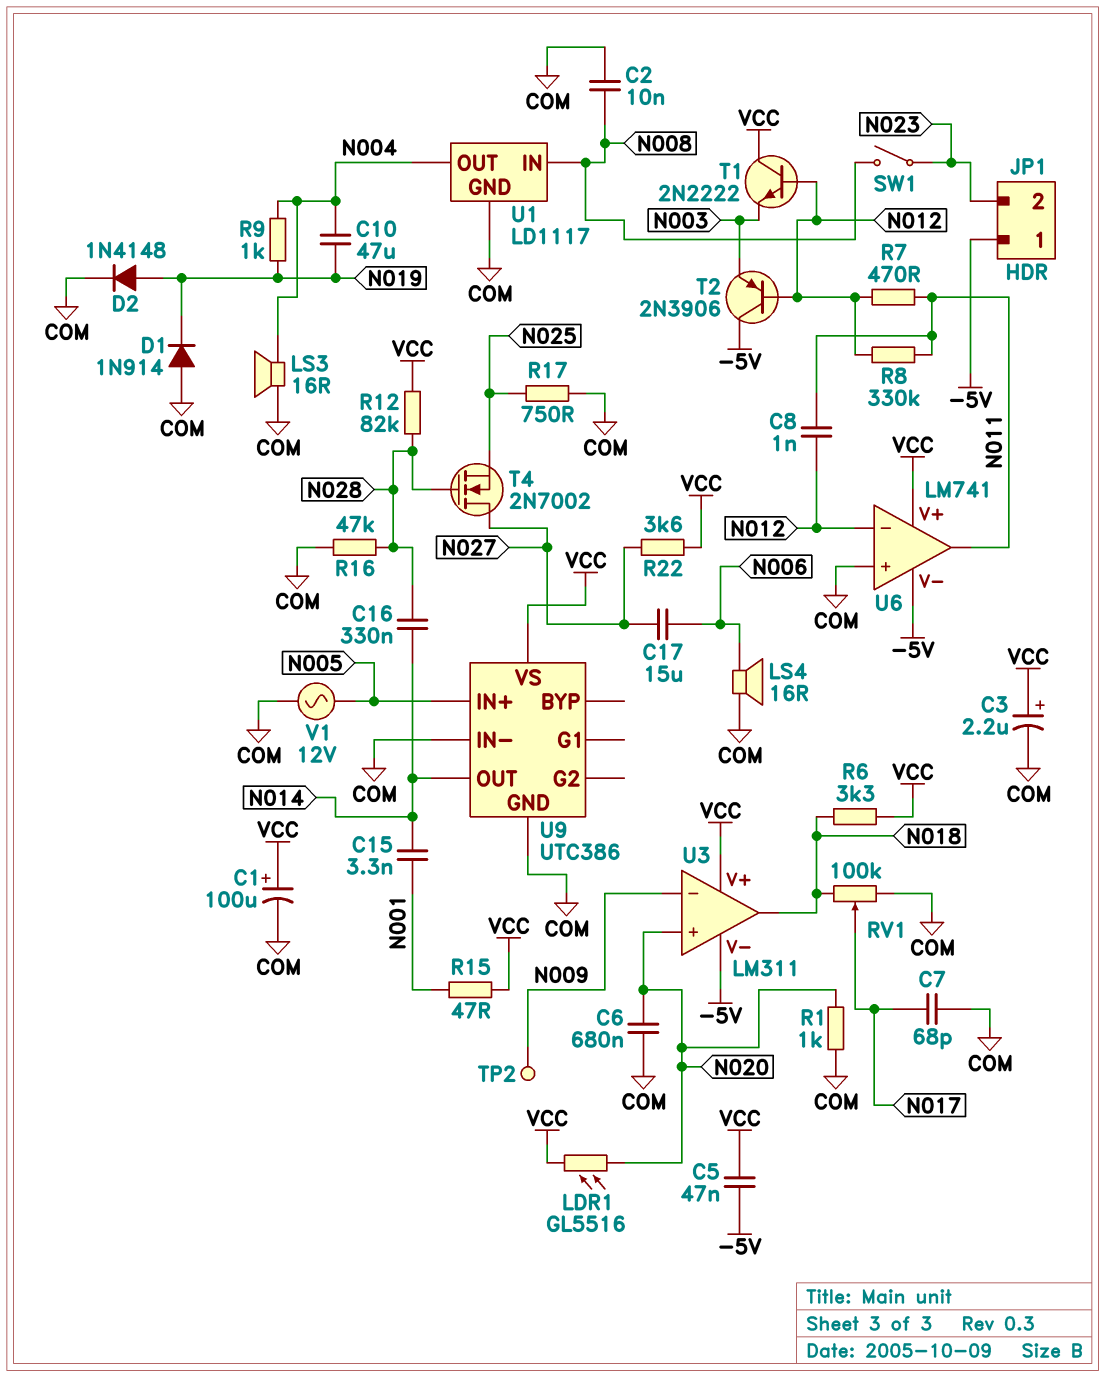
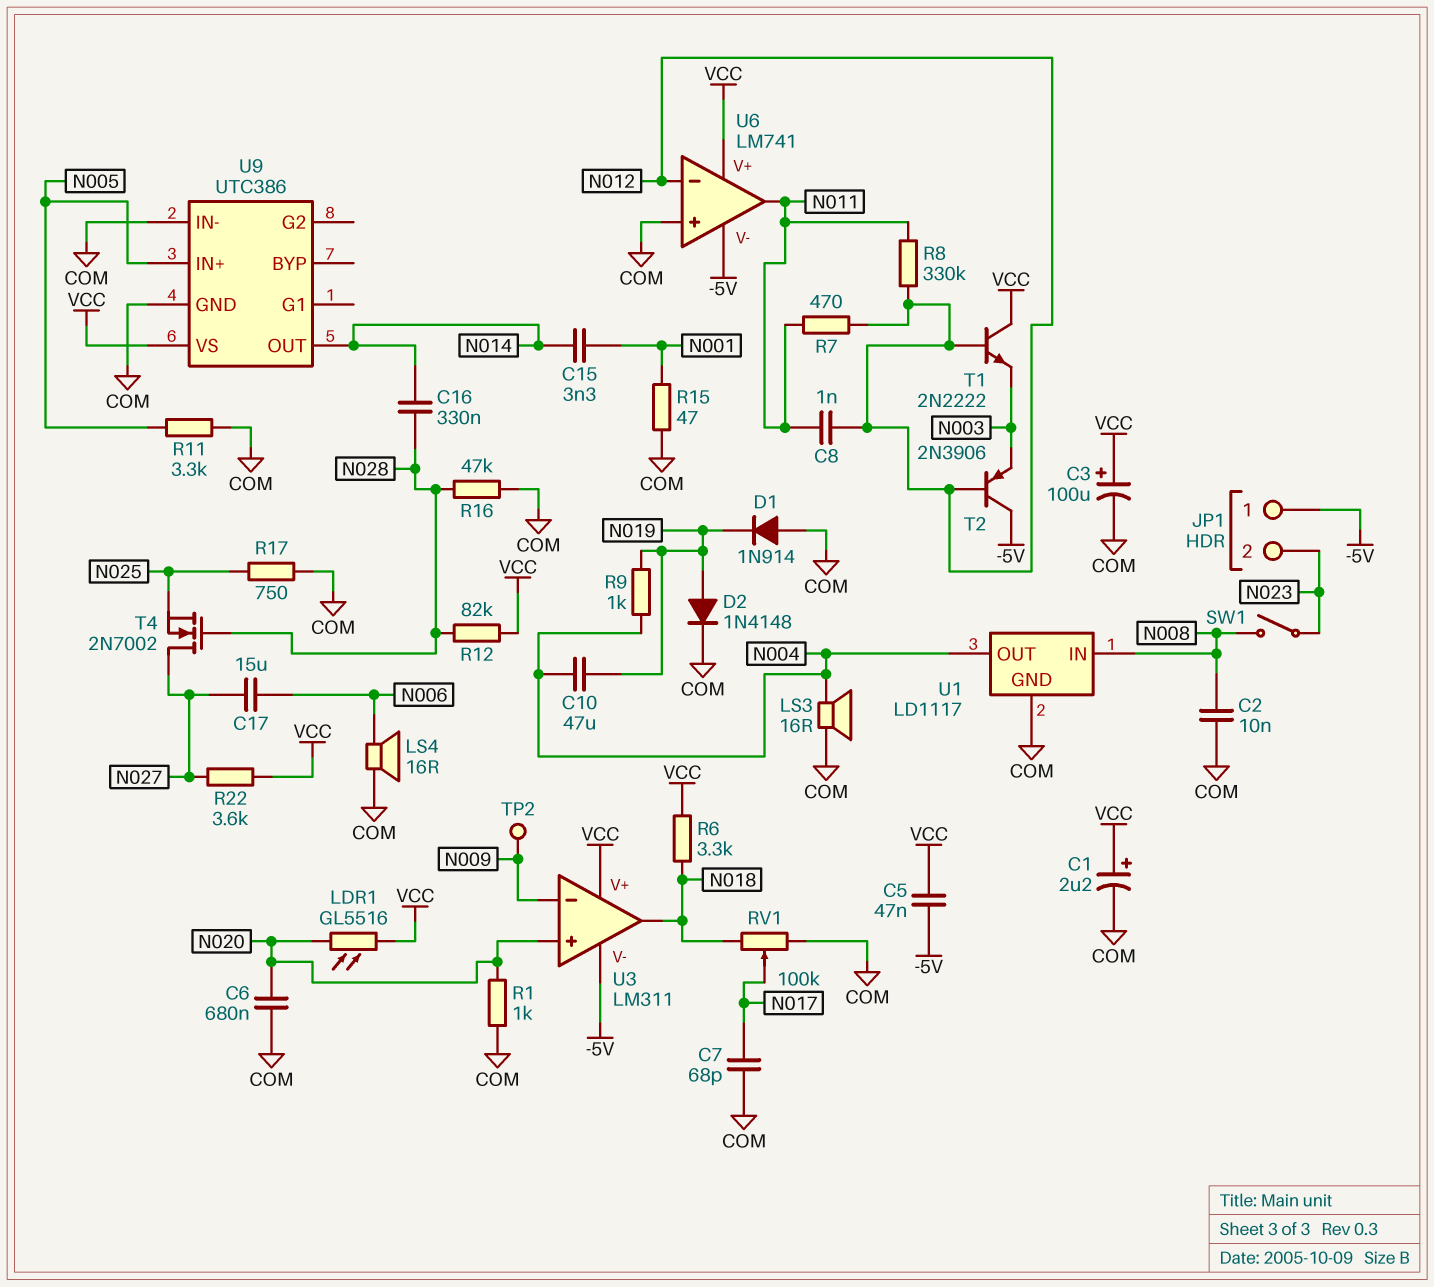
C1: 100uF (plus VCC, minus COM) -> 2.2uF (plus VCC, minus COM)
C3: 2.2uF (plus VCC, minus COM) -> 100uF (plus VCC, minus COM)
R11: none -> 3.3k (COM, N005)
R15: 47 (N001, VCC) -> 47 (COM, N001)
V1: AC 12V (COM, N005) -> none

